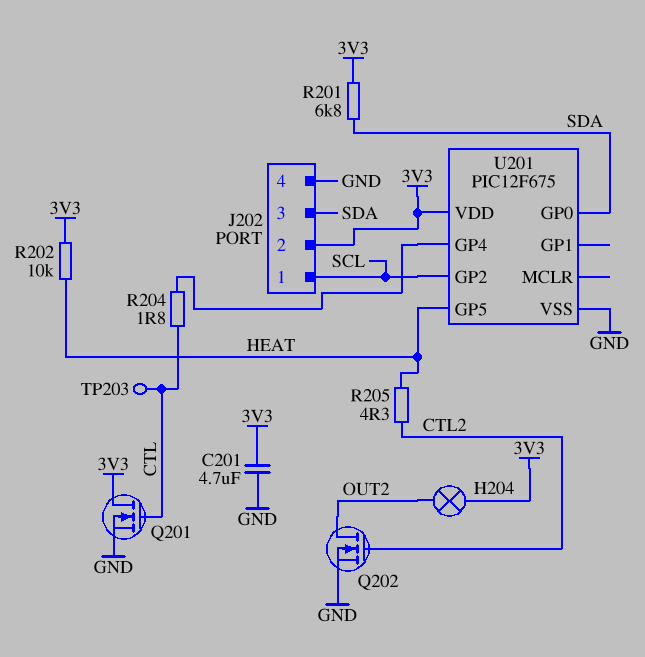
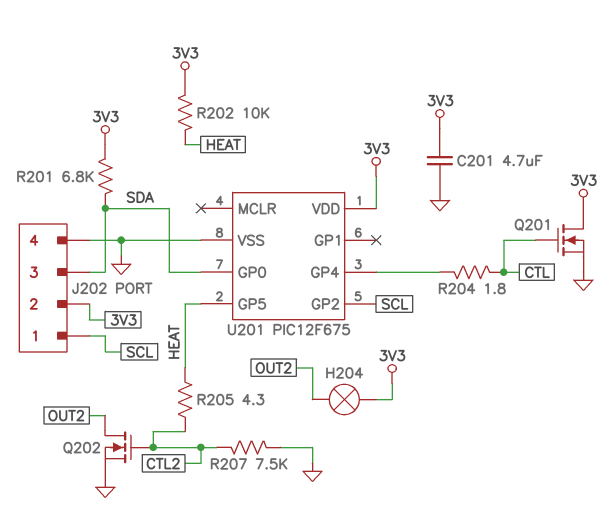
R207: none -> 7.5k (CTL2, GND)
TP203: test point (CTL) -> none

